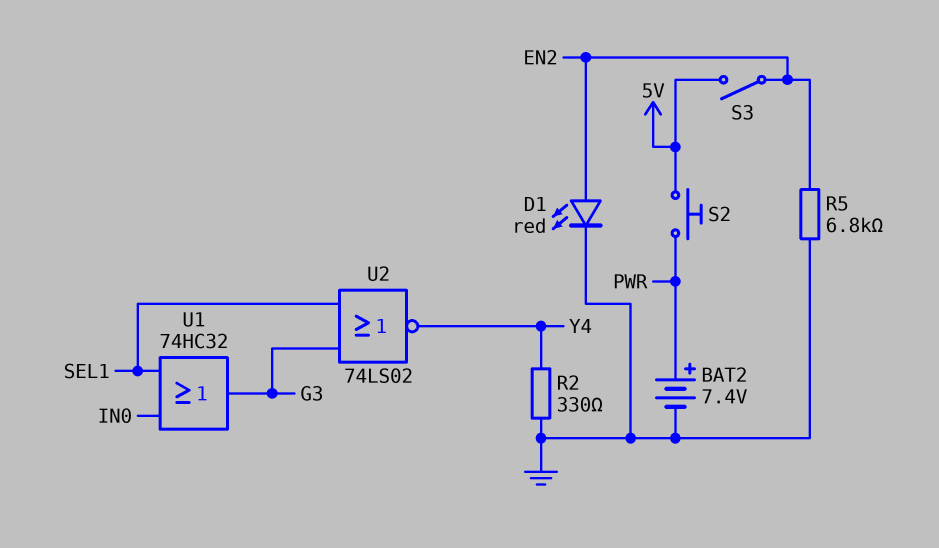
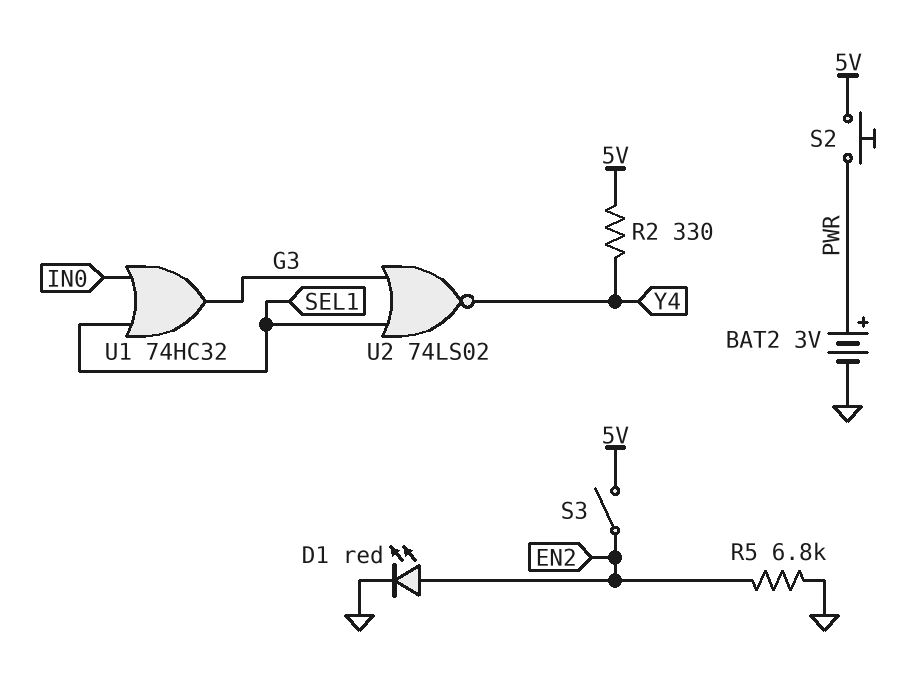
BAT2: 7.4V (plus PWR, minus GND) -> 3V (plus PWR, minus GND)
R2: 330 (GND, Y4) -> 330 (5V, Y4)

